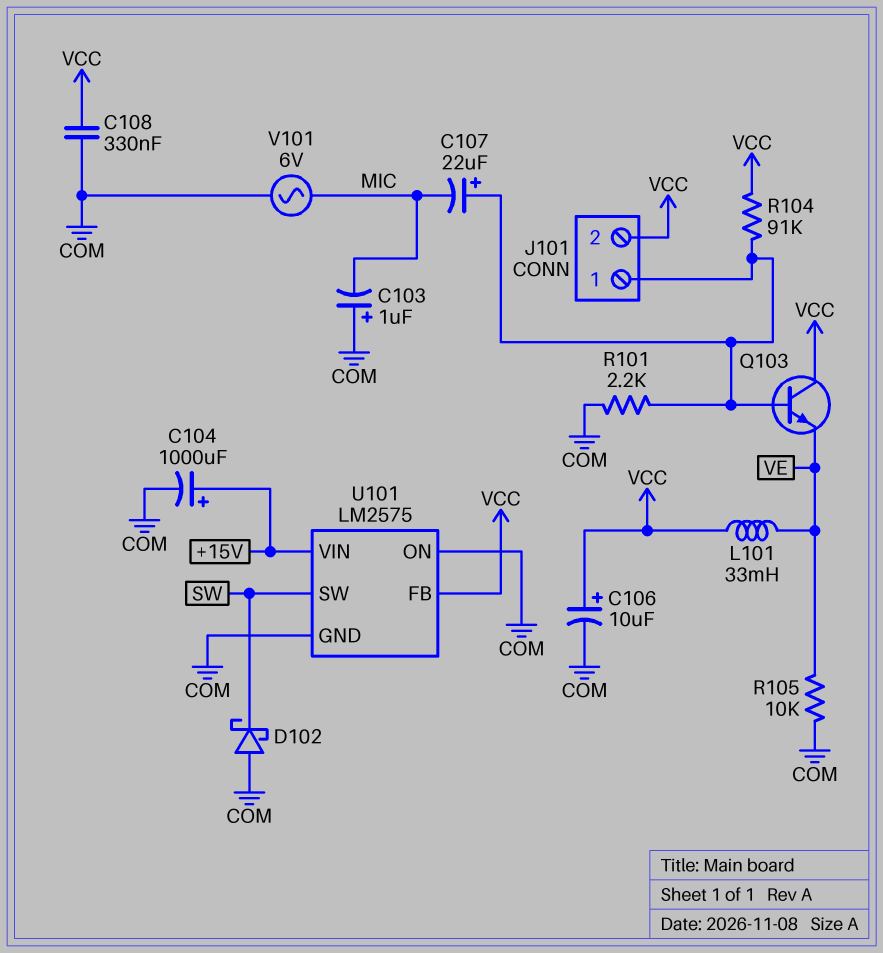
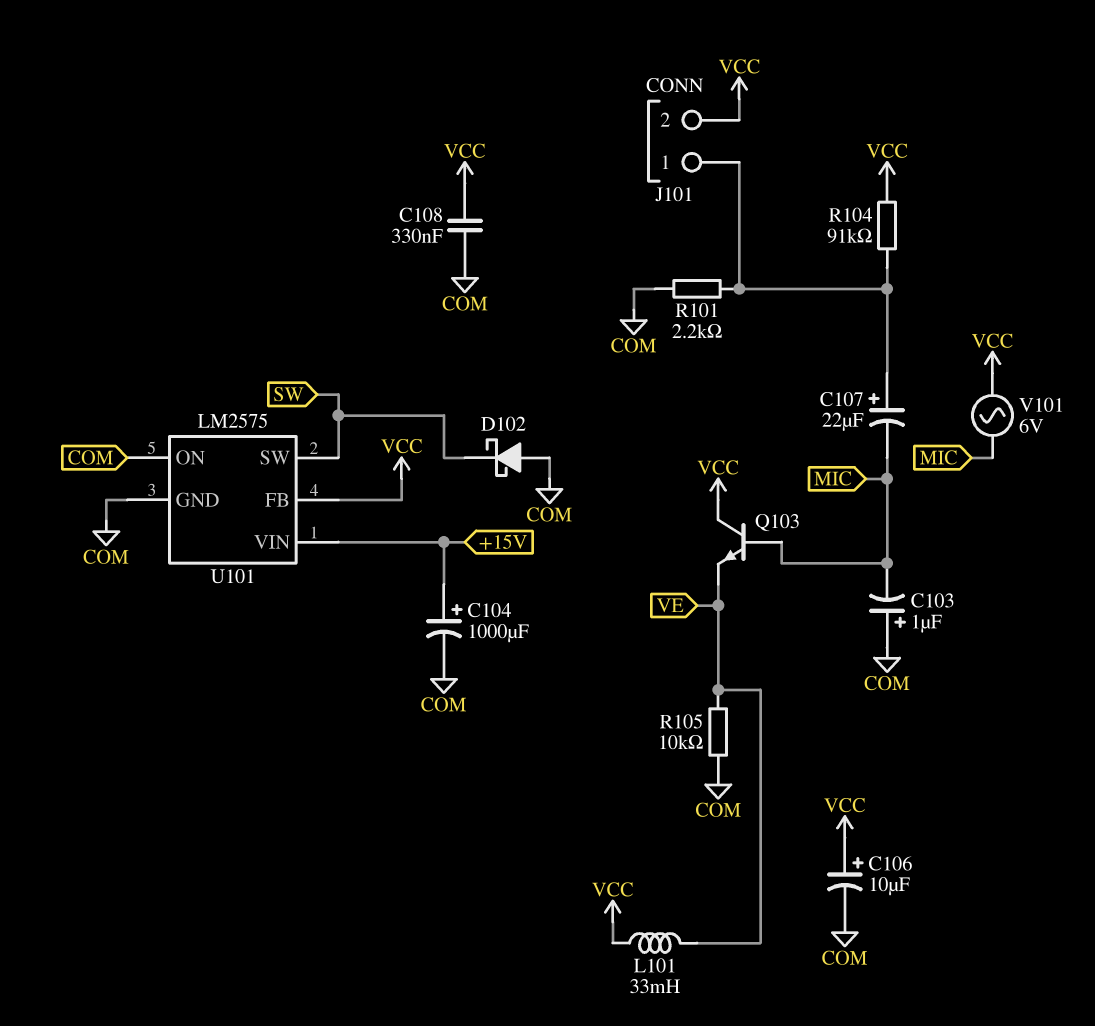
Q103: NPN (B J101/1, C VCC, E VE) -> NPN (B MIC, C VCC, E VE)
V101: AC 6V (COM, MIC) -> AC 6V (MIC, VCC)

